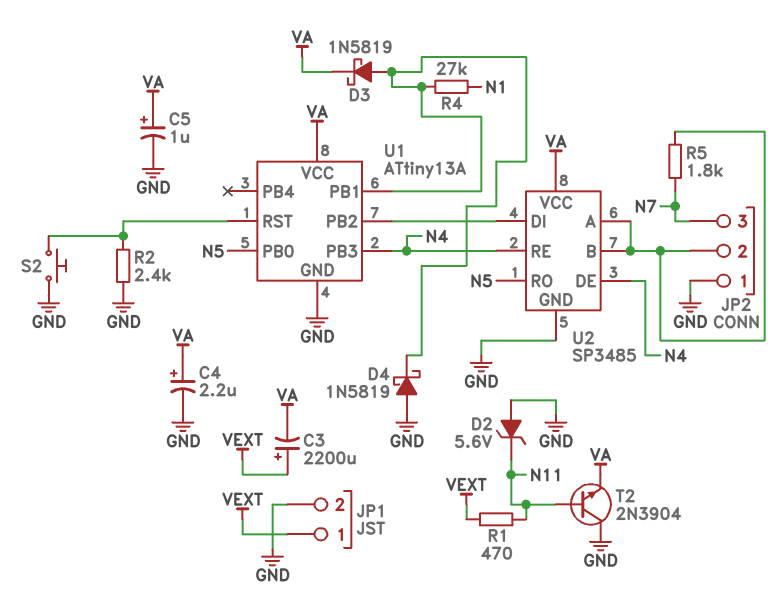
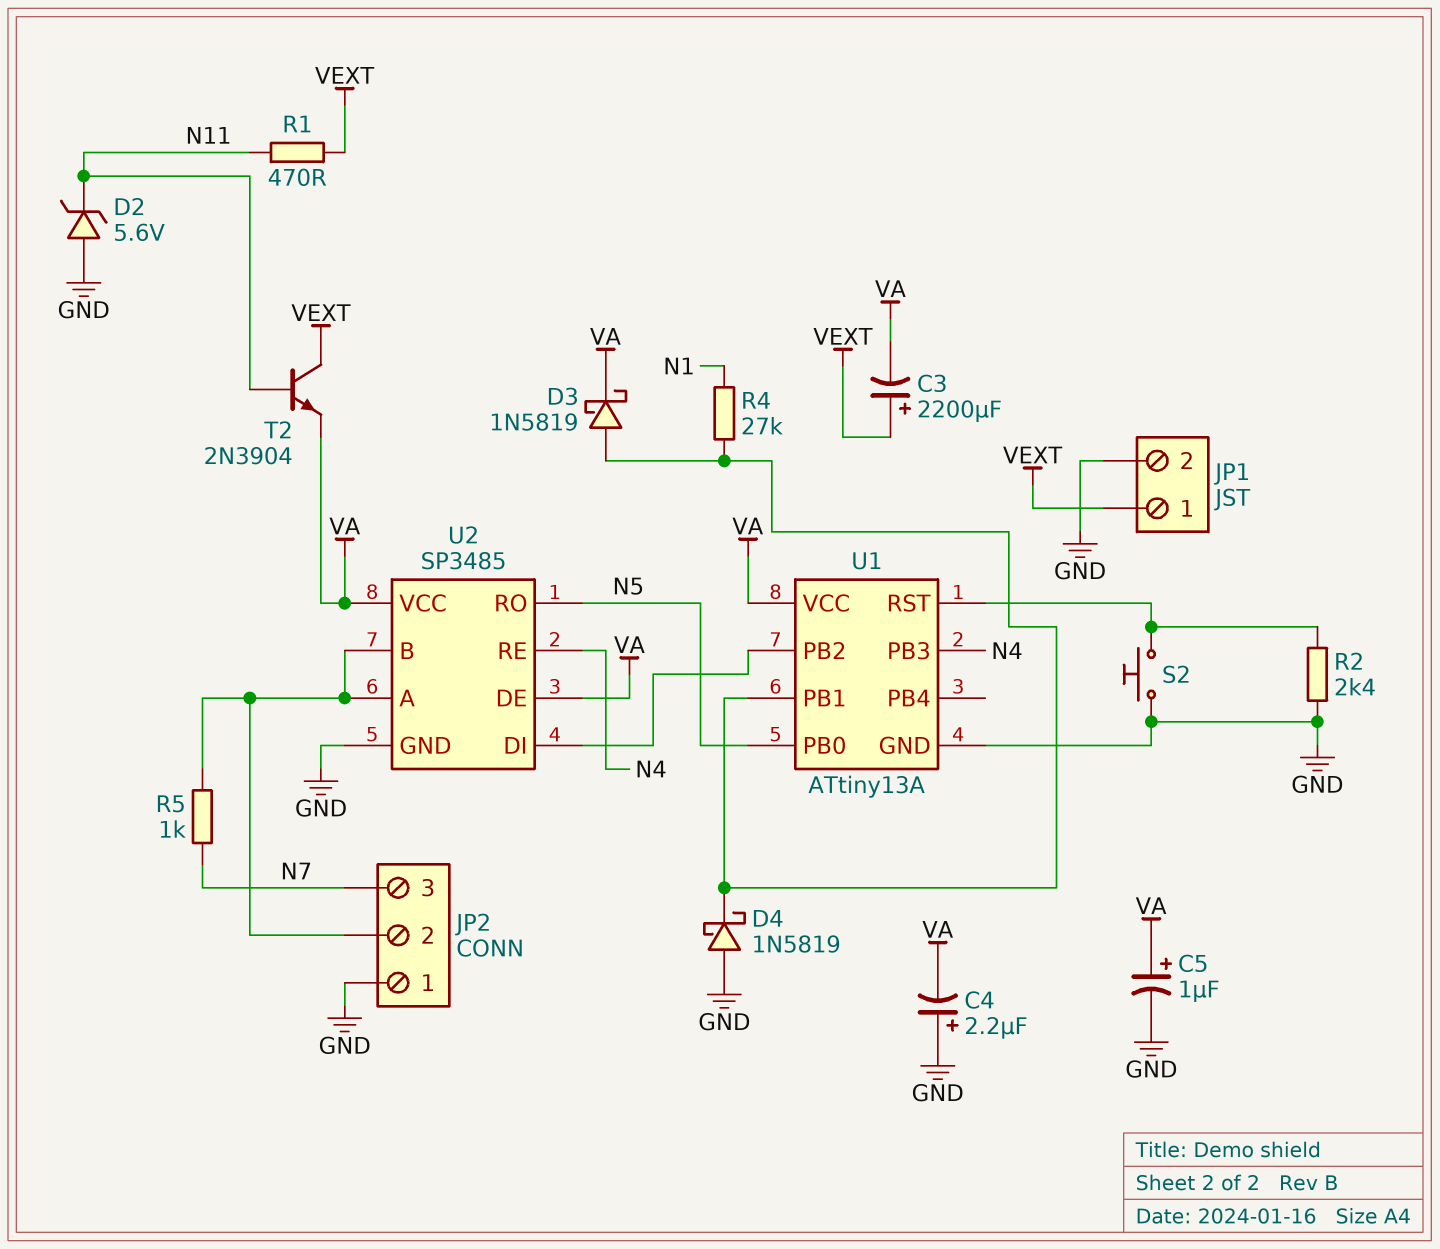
C4: 2.2uF (plus VA, minus GND) -> 2.2uF (plus GND, minus VA)
R5: 1.8k (JP2/2, N7) -> 1k (JP2/2, N7)
T2: NPN 2N3904 (B N11, C GND, E VA) -> NPN 2N3904 (B N11, C VEXT, E VA)
U2 pin DE: N4 -> VA

